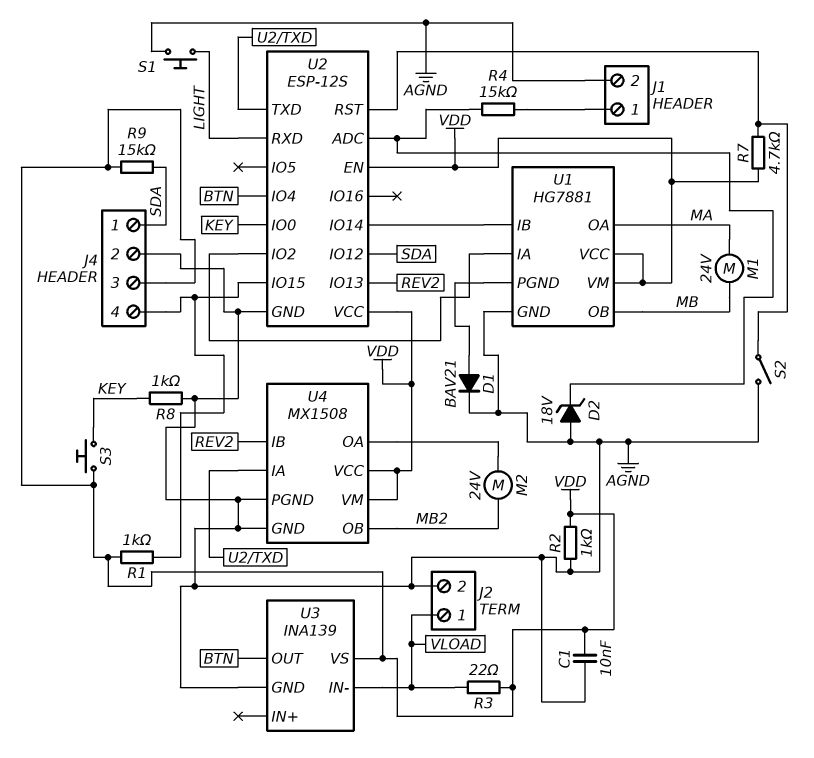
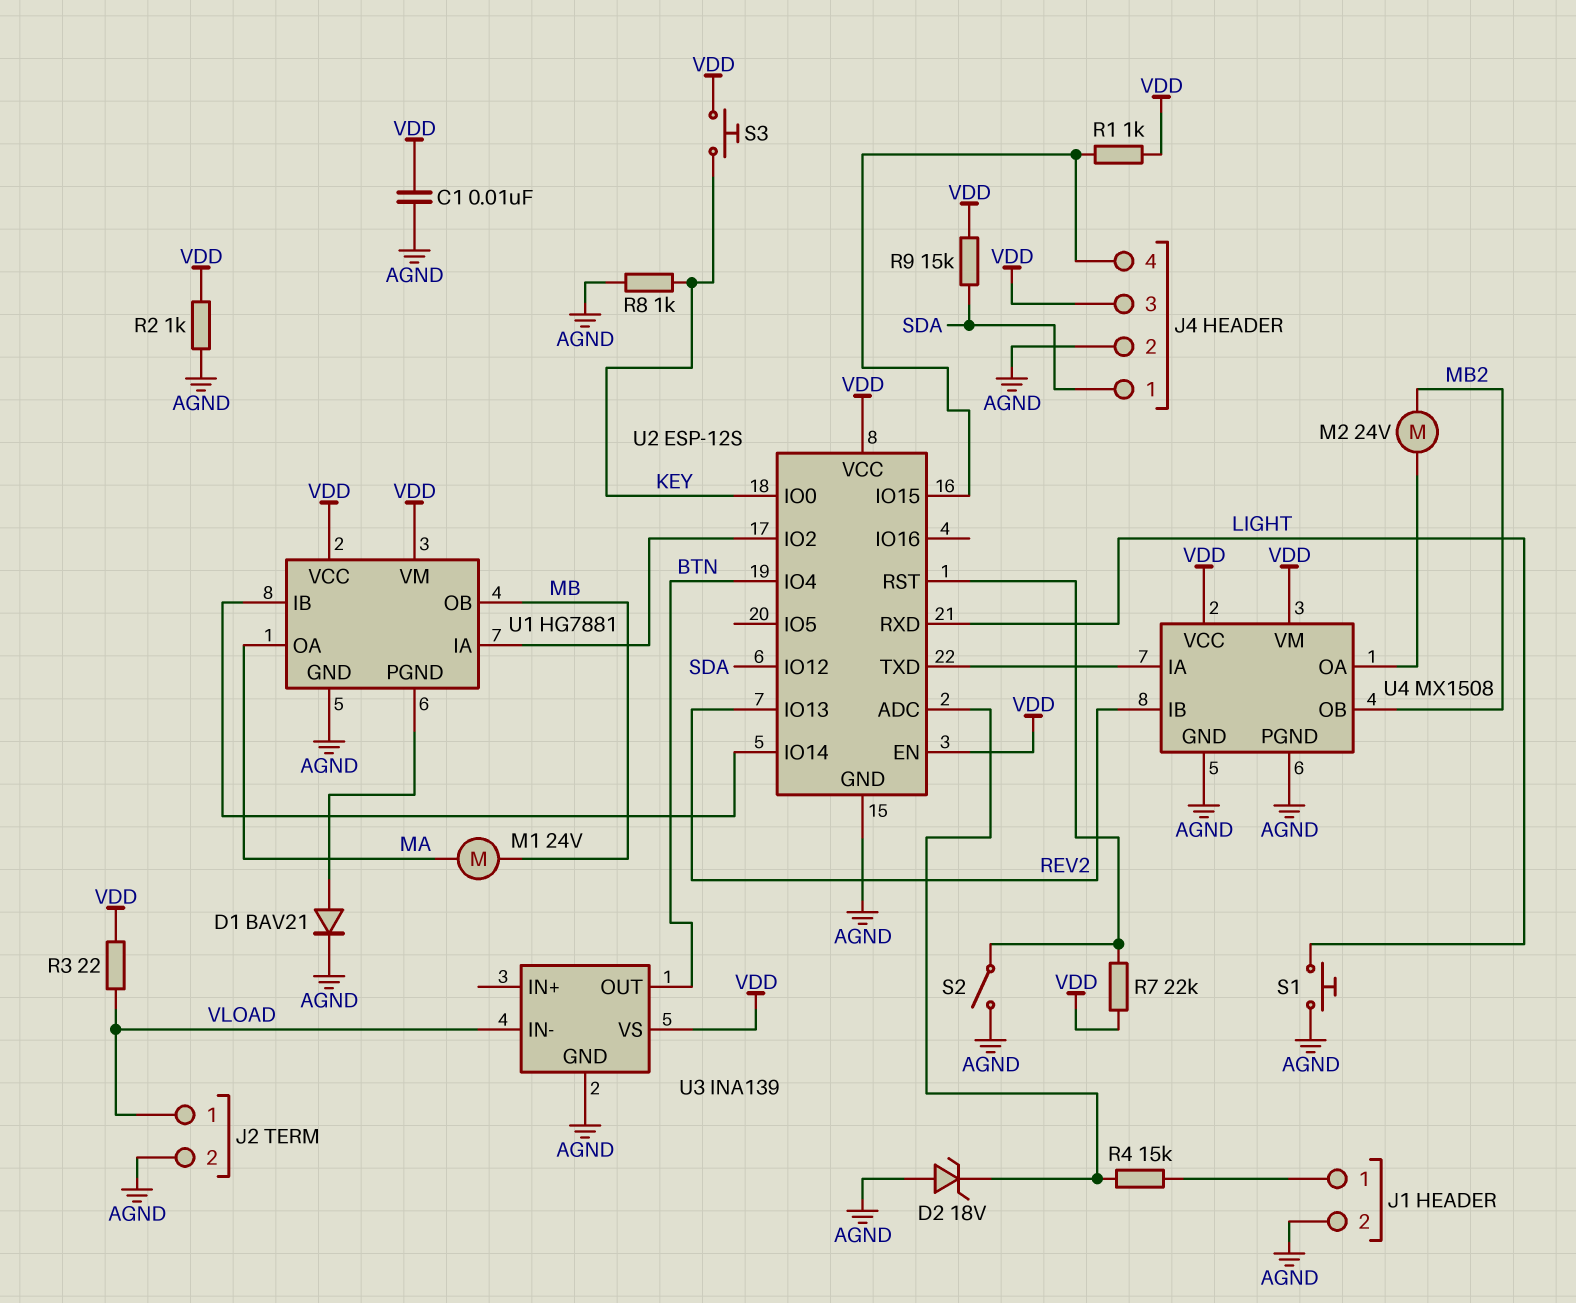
R7: 4.7k (U2/RST, VDD) -> 22k (U2/RST, VDD)

